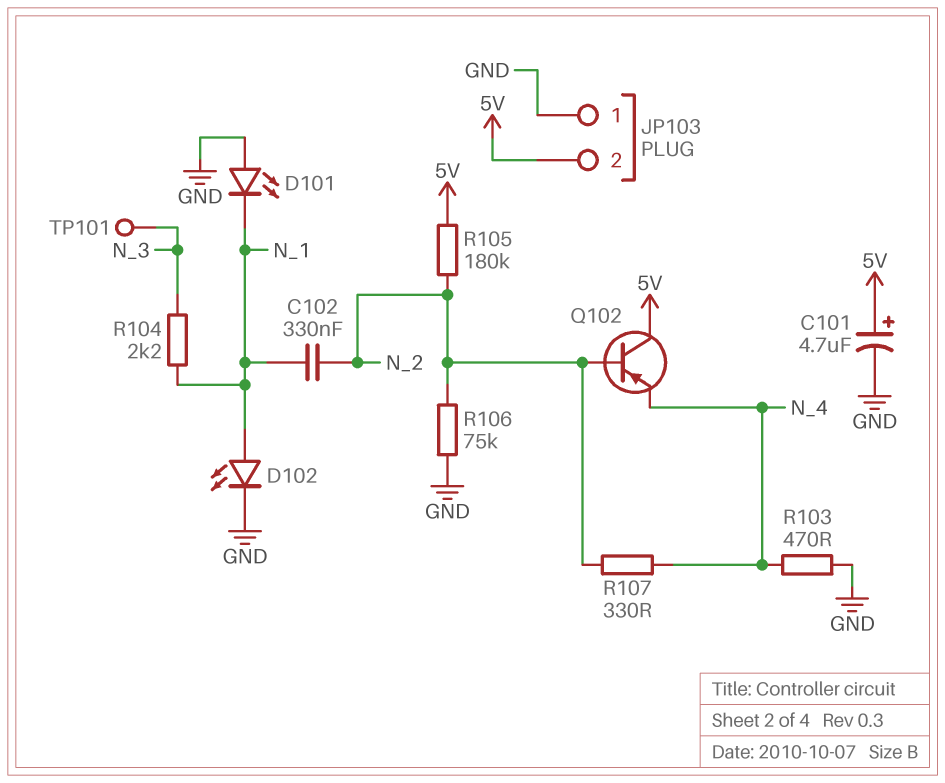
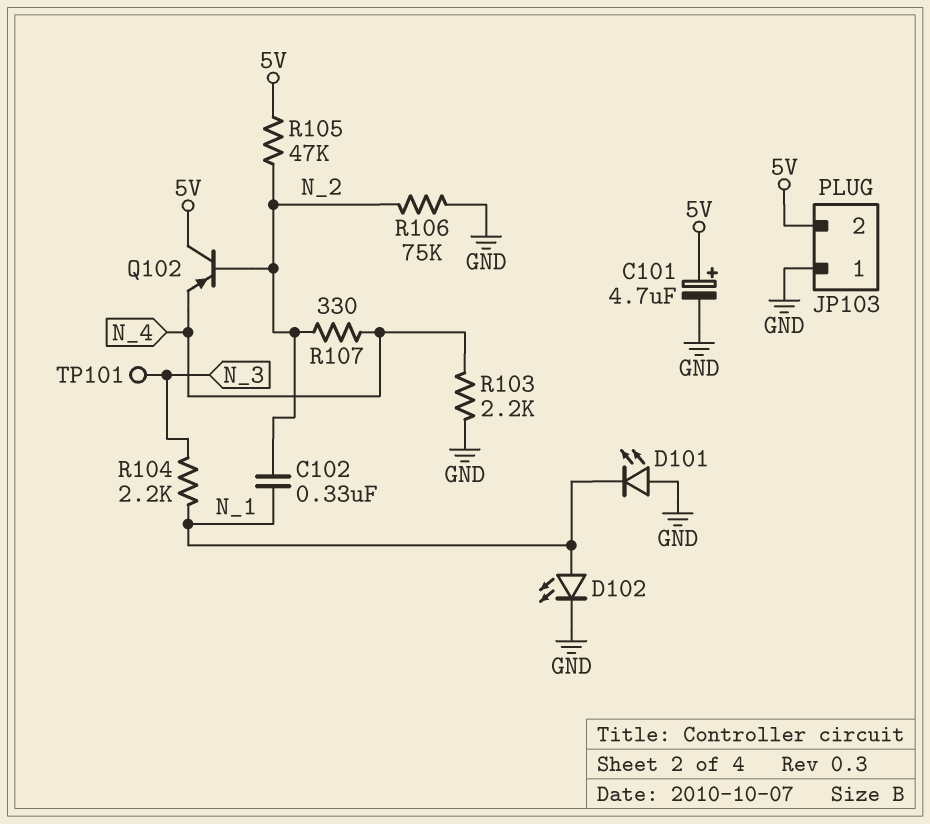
R103: 470 (GND, N_4) -> 2.2k (GND, N_4)
R105: 180k (5V, N_2) -> 47k (5V, N_2)

